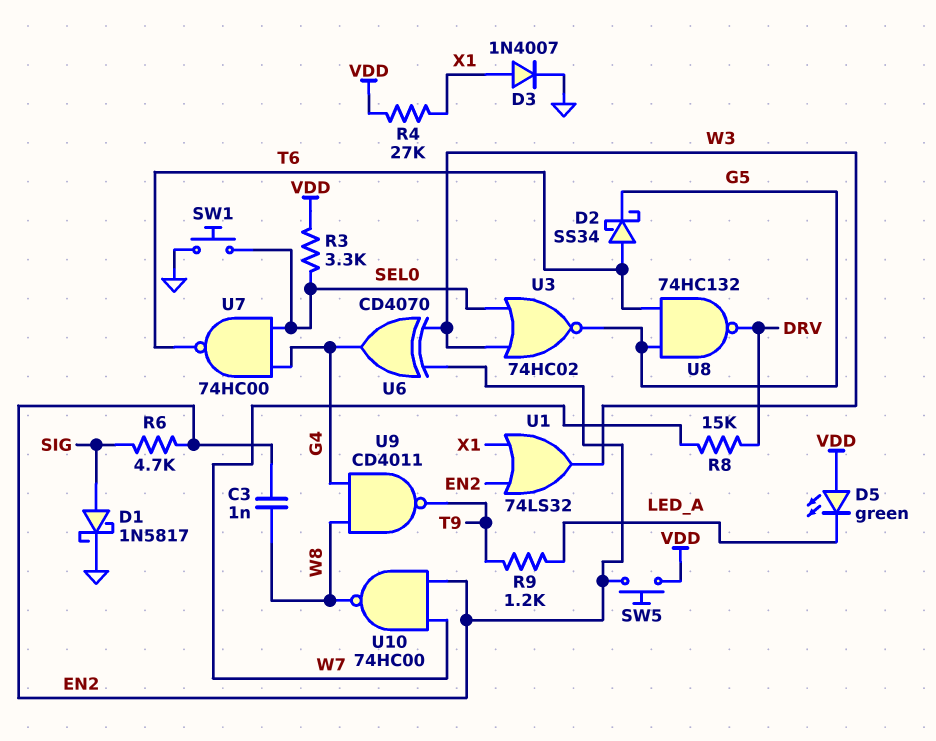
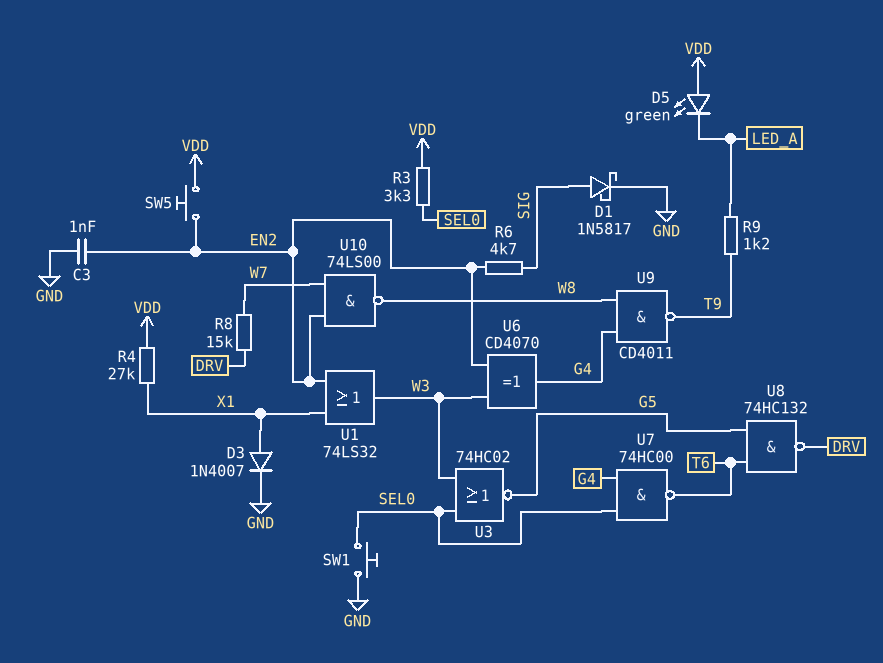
C3: 1nF (EN2, W8) -> 1nF (EN2, GND)
D2: schottky SS34 (A T6, K G5) -> none
U10: NAND 74HC00 (in EN2, in W7, out W8) -> NAND 74LS00 (in EN2, in W7, out W8)

